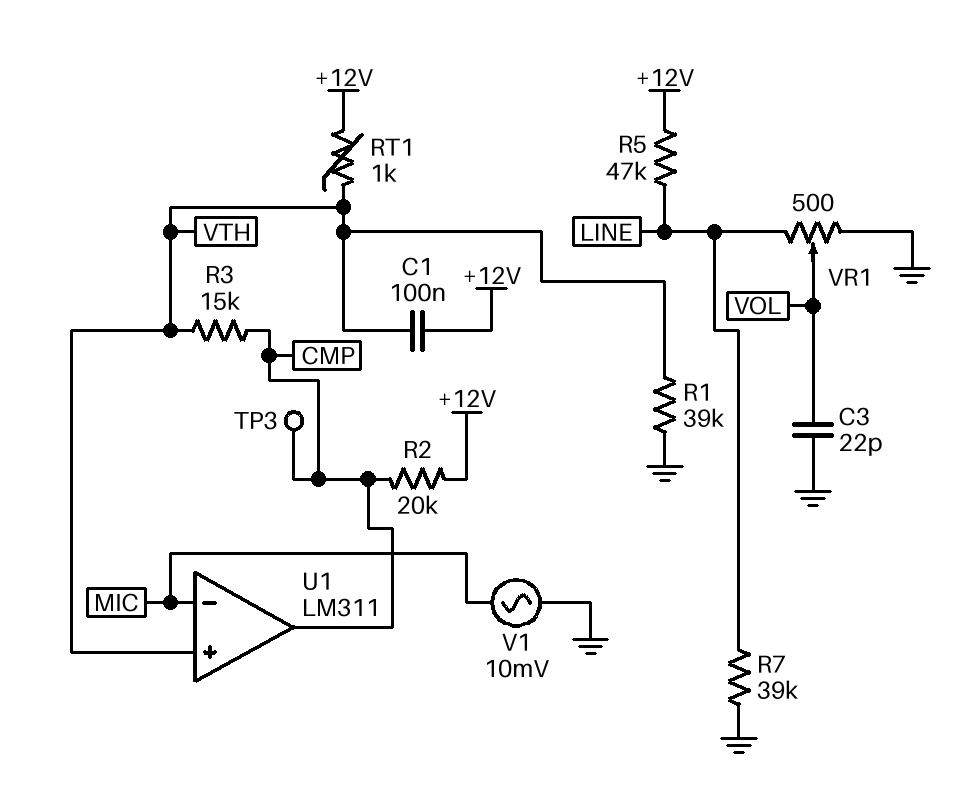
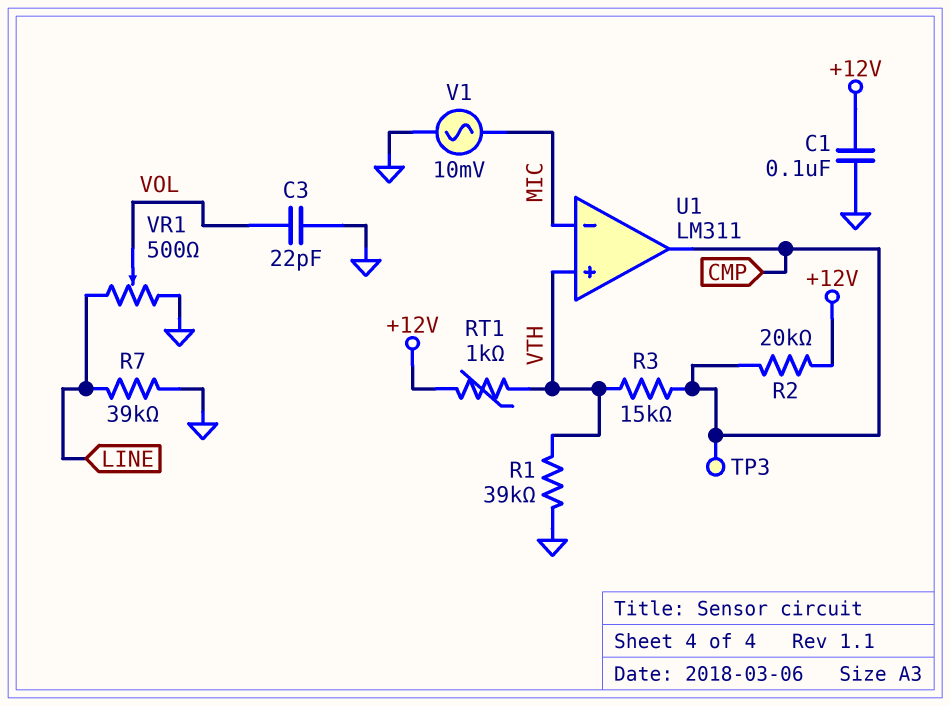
C1: 100nF (+12V, VTH) -> 100nF (+12V, GND)
R5: 47k (+12V, LINE) -> none

